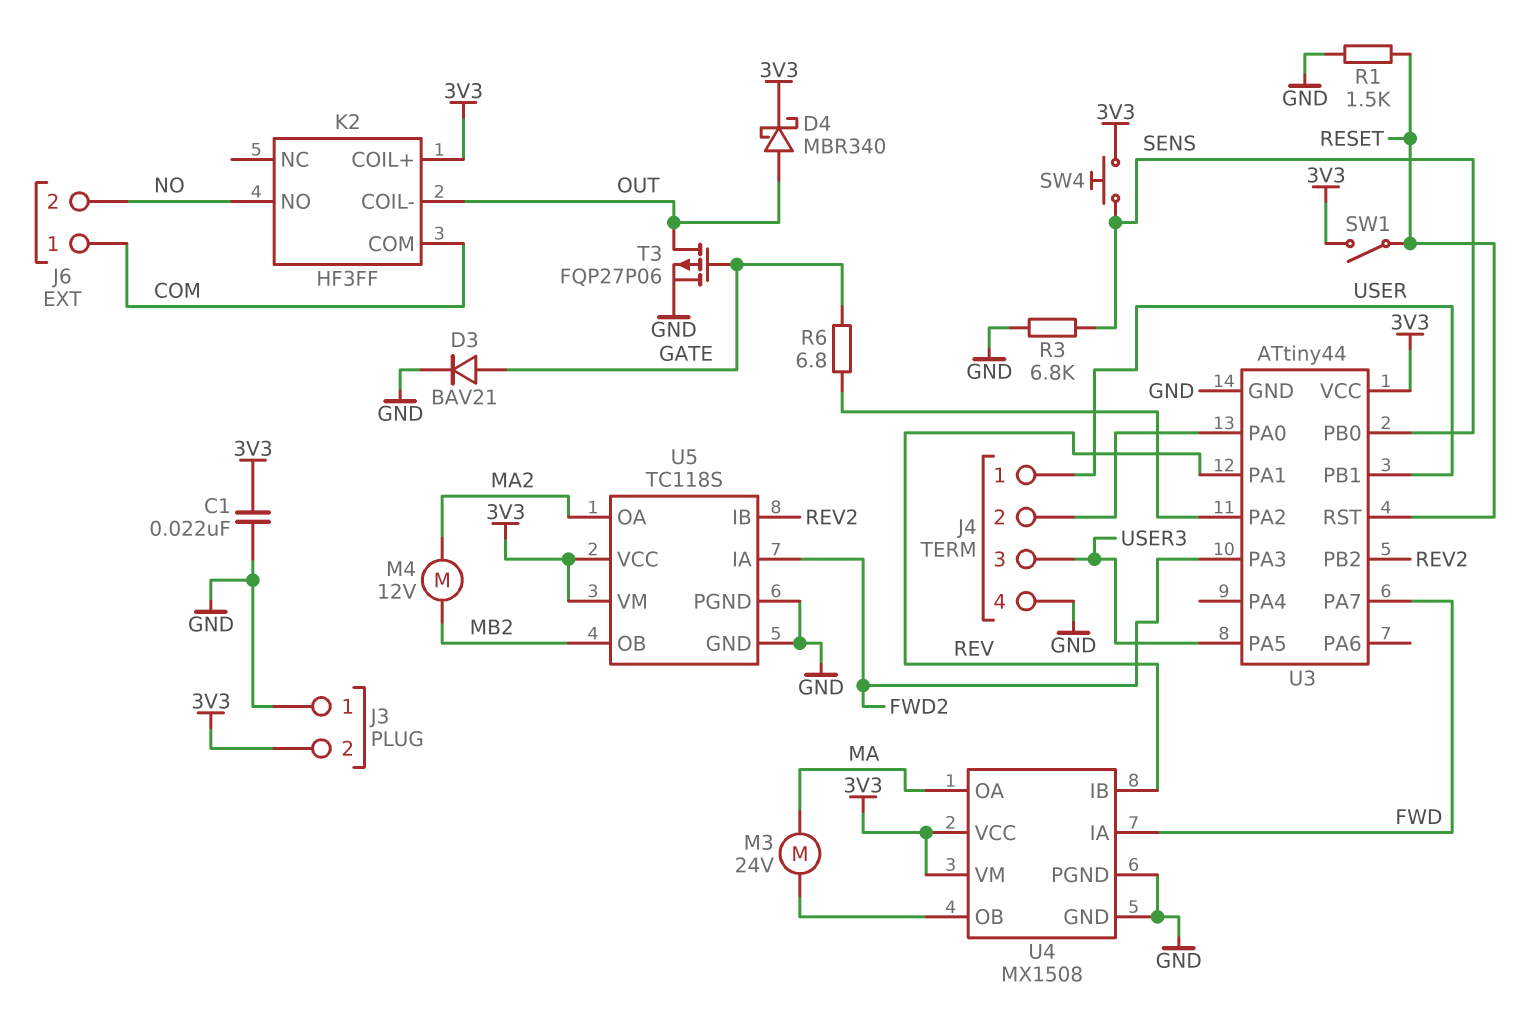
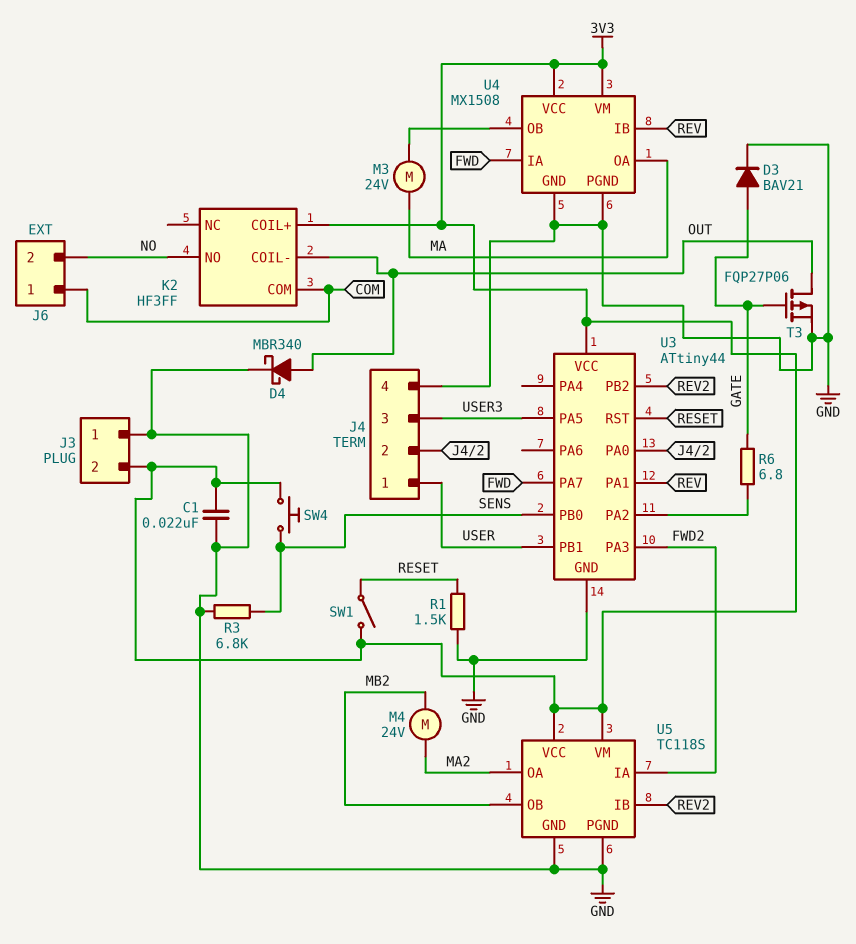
D4: schottky MBR340 (A OUT, K 3V3) -> schottky MBR340 (A OUT, K GND)
M4: motor 12V (MA2, MB2) -> motor 24V (MA2, MB2)

